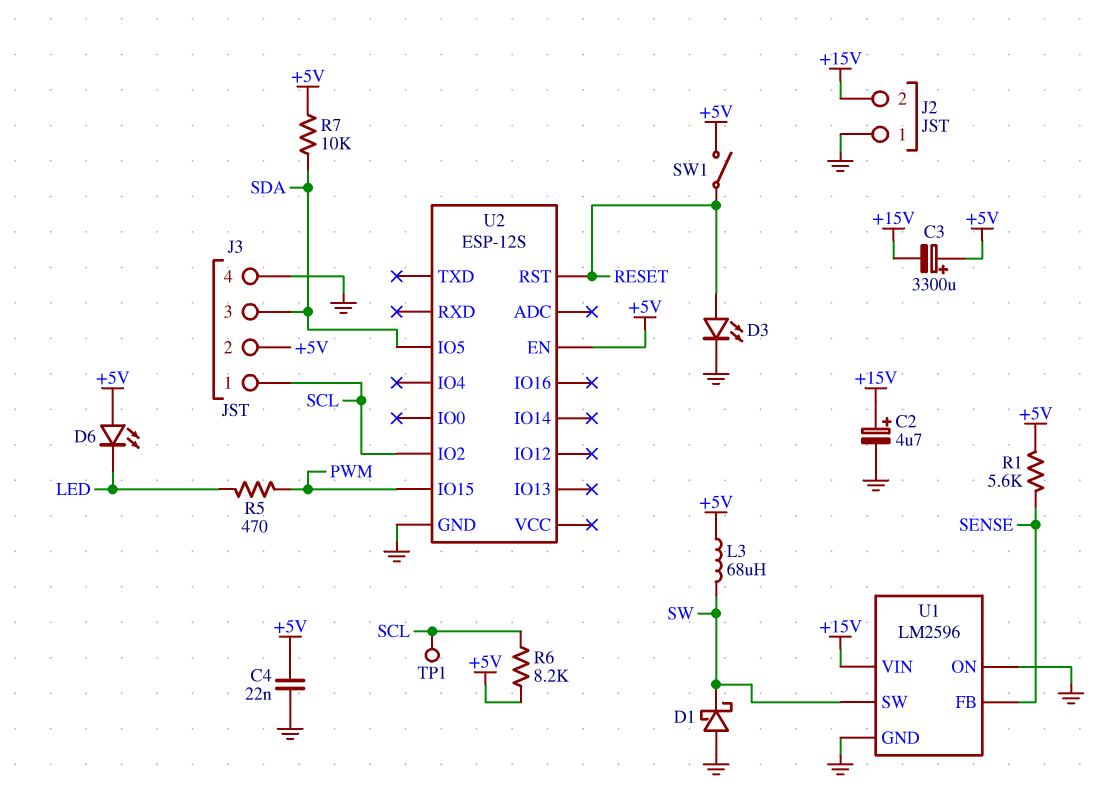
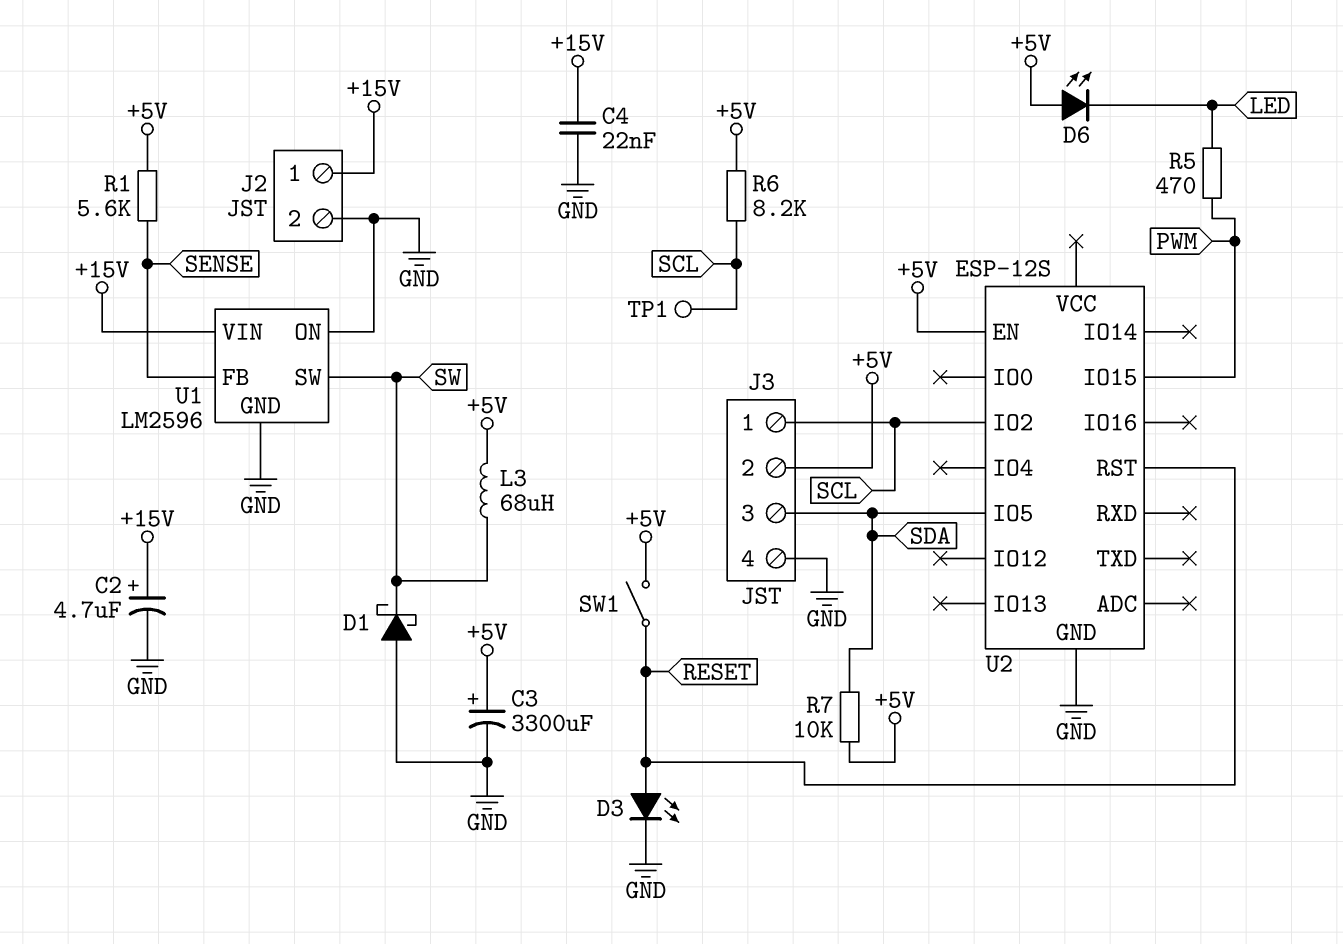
C3: 3300uF (plus +5V, minus +15V) -> 3300uF (plus +5V, minus GND)
C4: 22nF (+5V, GND) -> 22nF (+15V, GND)
J2 pin 1: GND -> +15V
J2 pin 2: +15V -> GND

